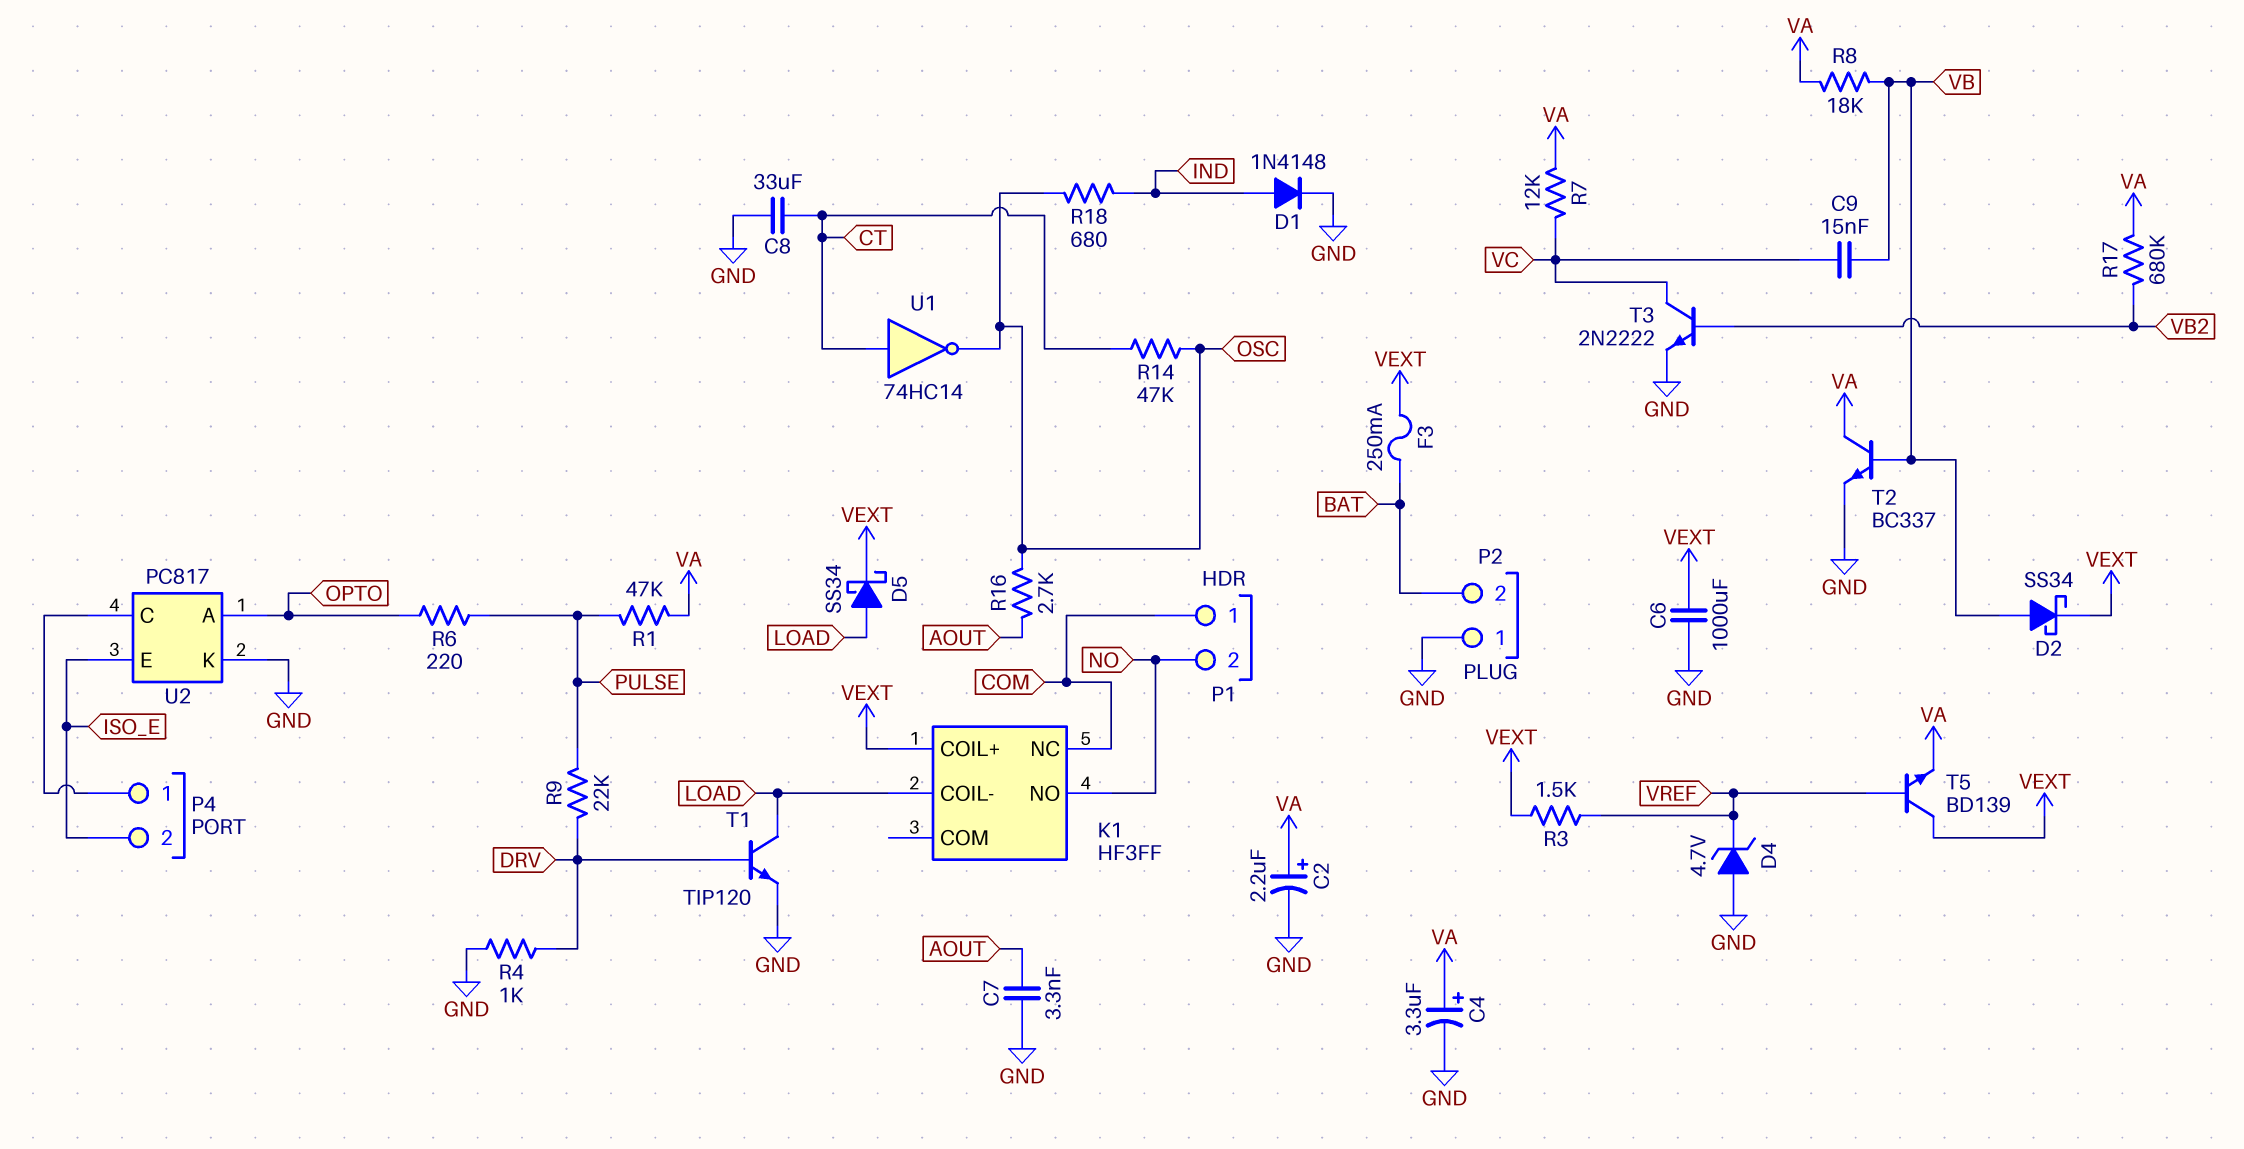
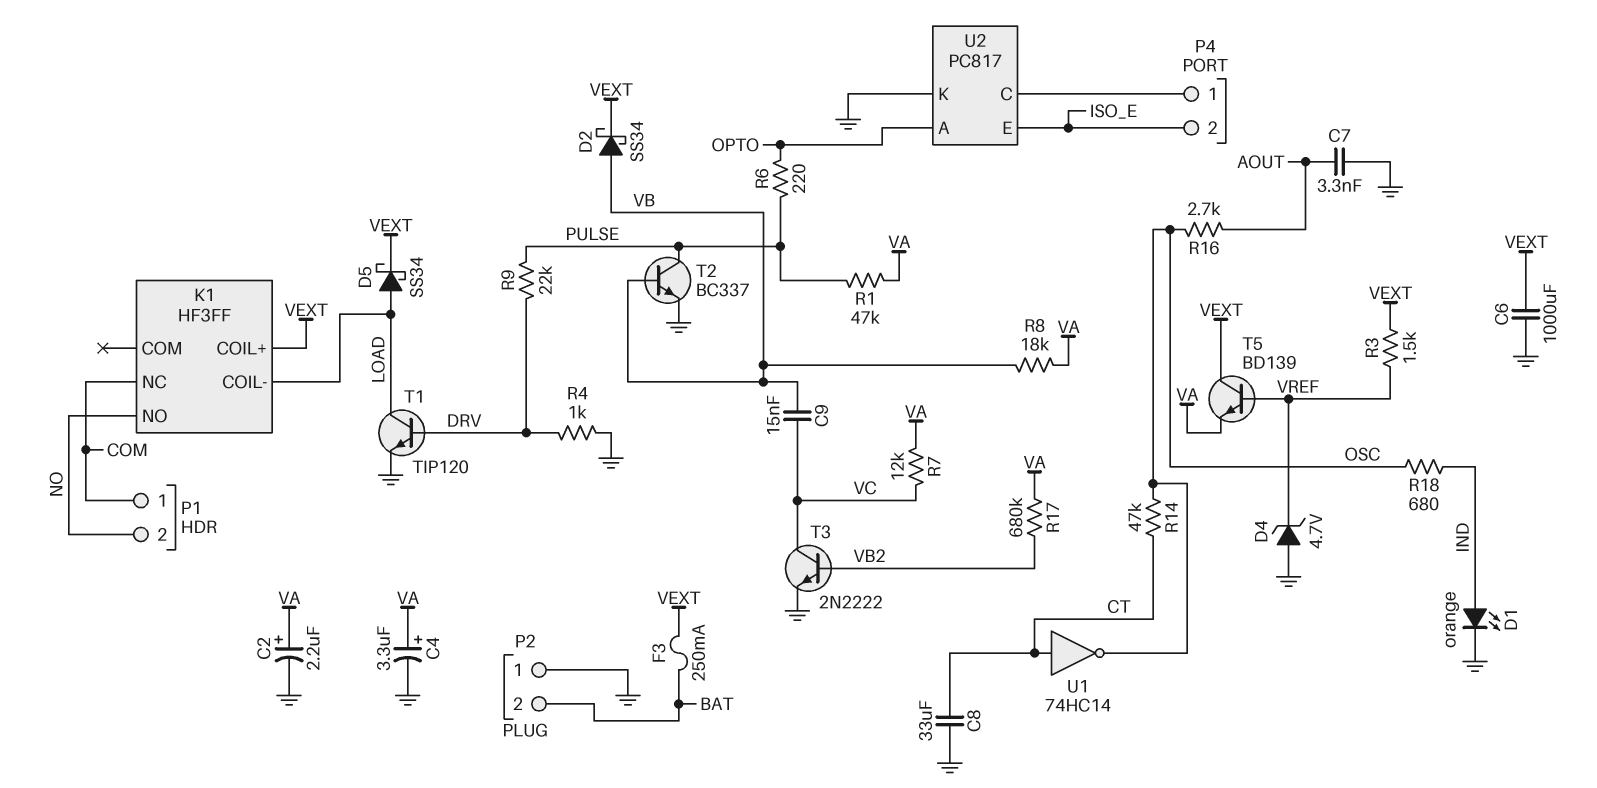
D1: diode 1N4148 (A IND, K GND) -> LED orange (A IND, K GND)
T2: NPN BC337 (B VB, C VA, E GND) -> NPN BC337 (B VB, C PULSE, E GND)

